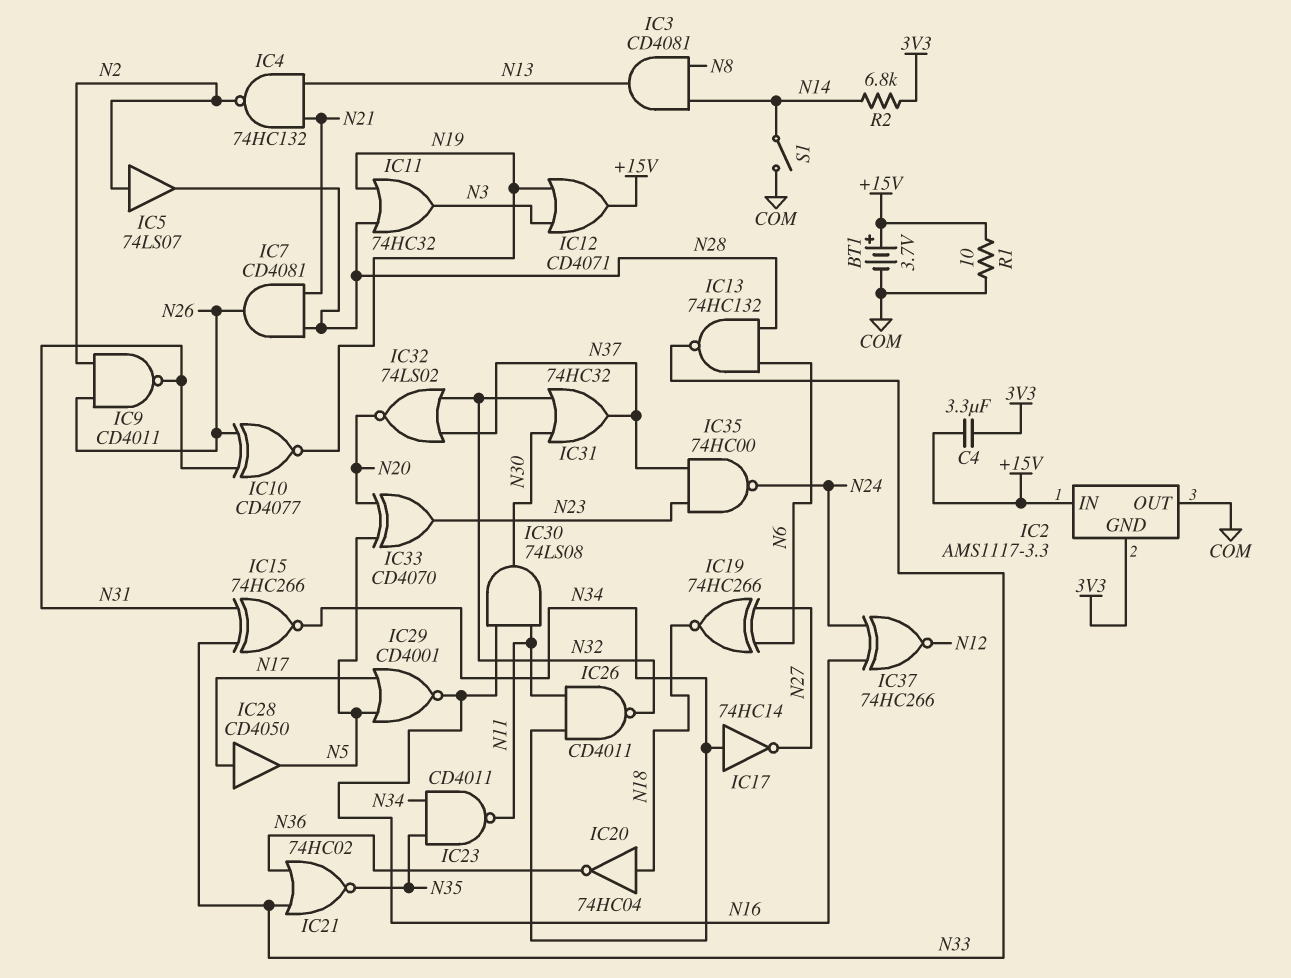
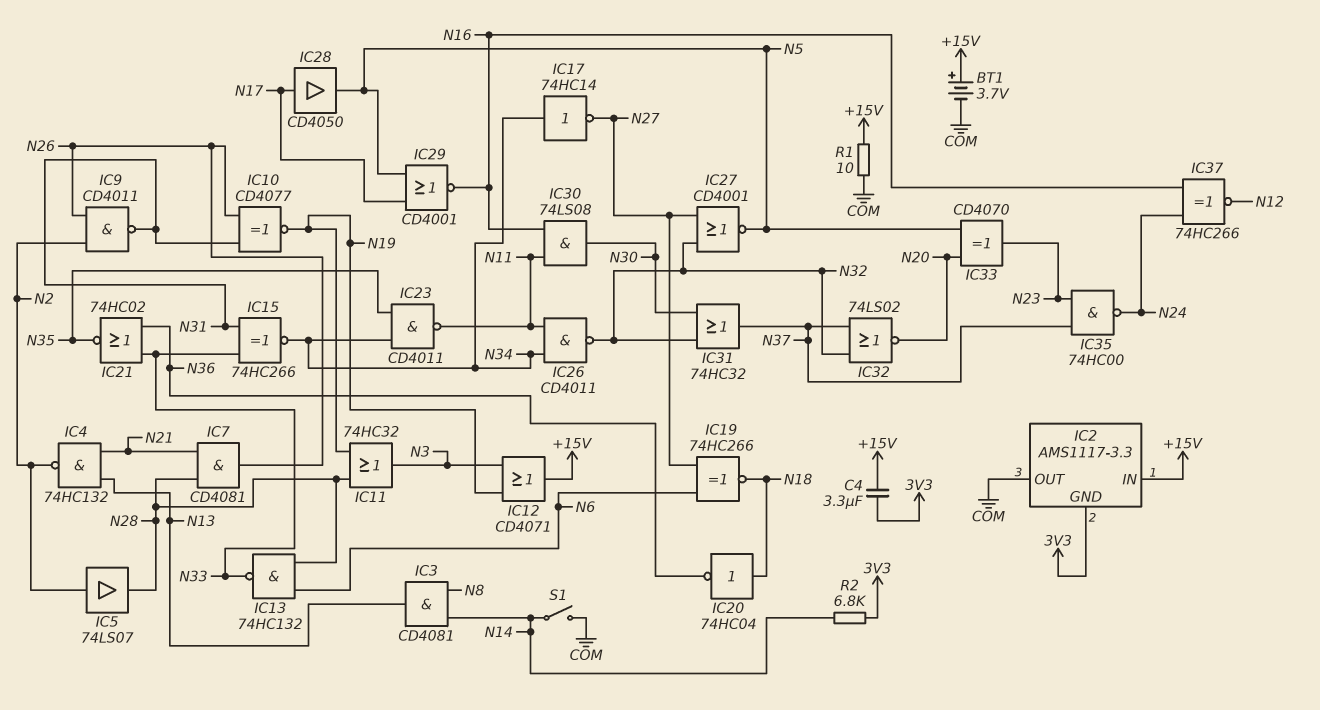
IC27: none -> NOR CD4001 (in N27, in N32, out N5)

